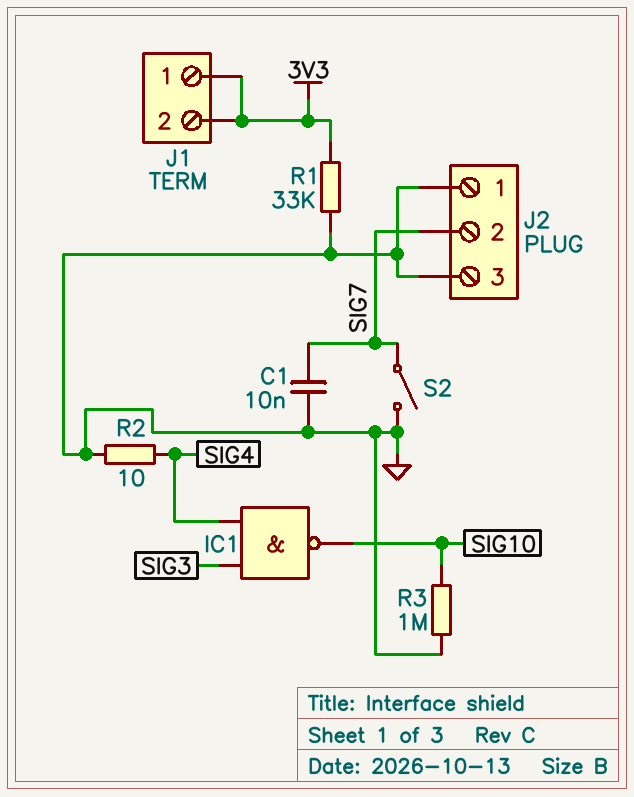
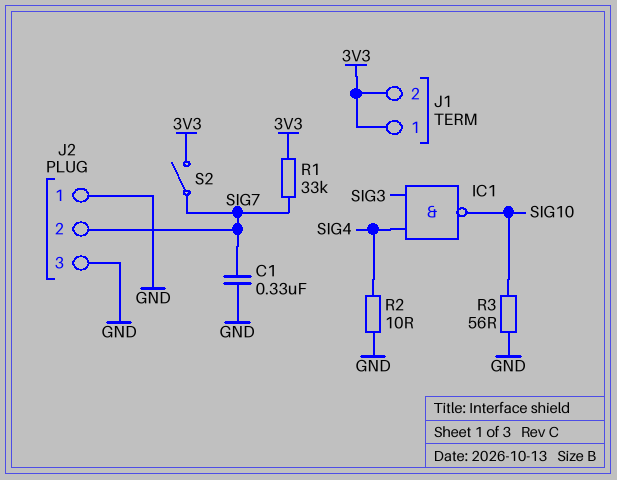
C1: 10nF (GND, SIG7) -> 330nF (GND, SIG7)
R1: 33k (3V3, GND) -> 33k (3V3, SIG7)
R3: 1M (GND, SIG10) -> 56 (GND, SIG10)
S2: switch (GND, SIG7) -> switch (3V3, SIG7)

